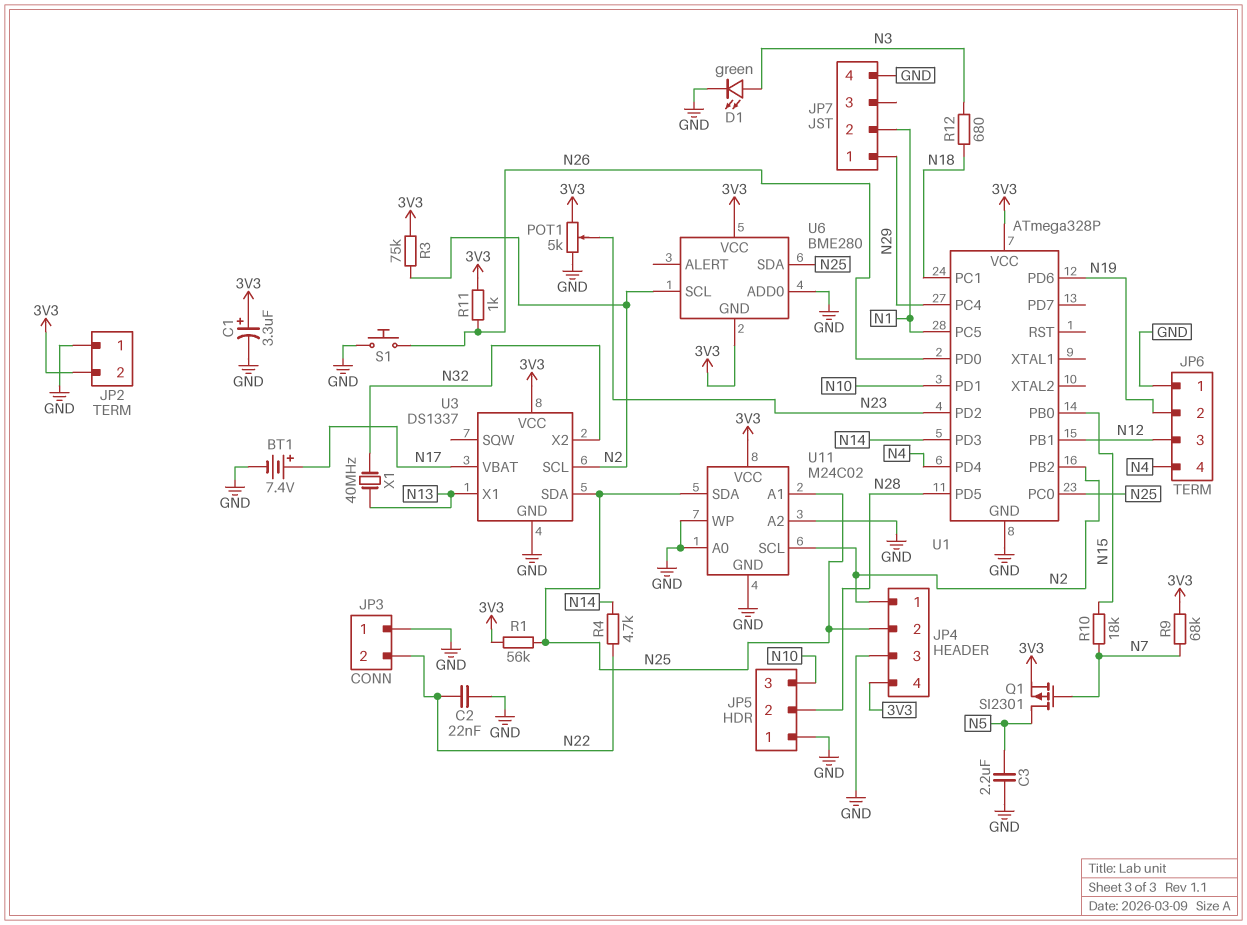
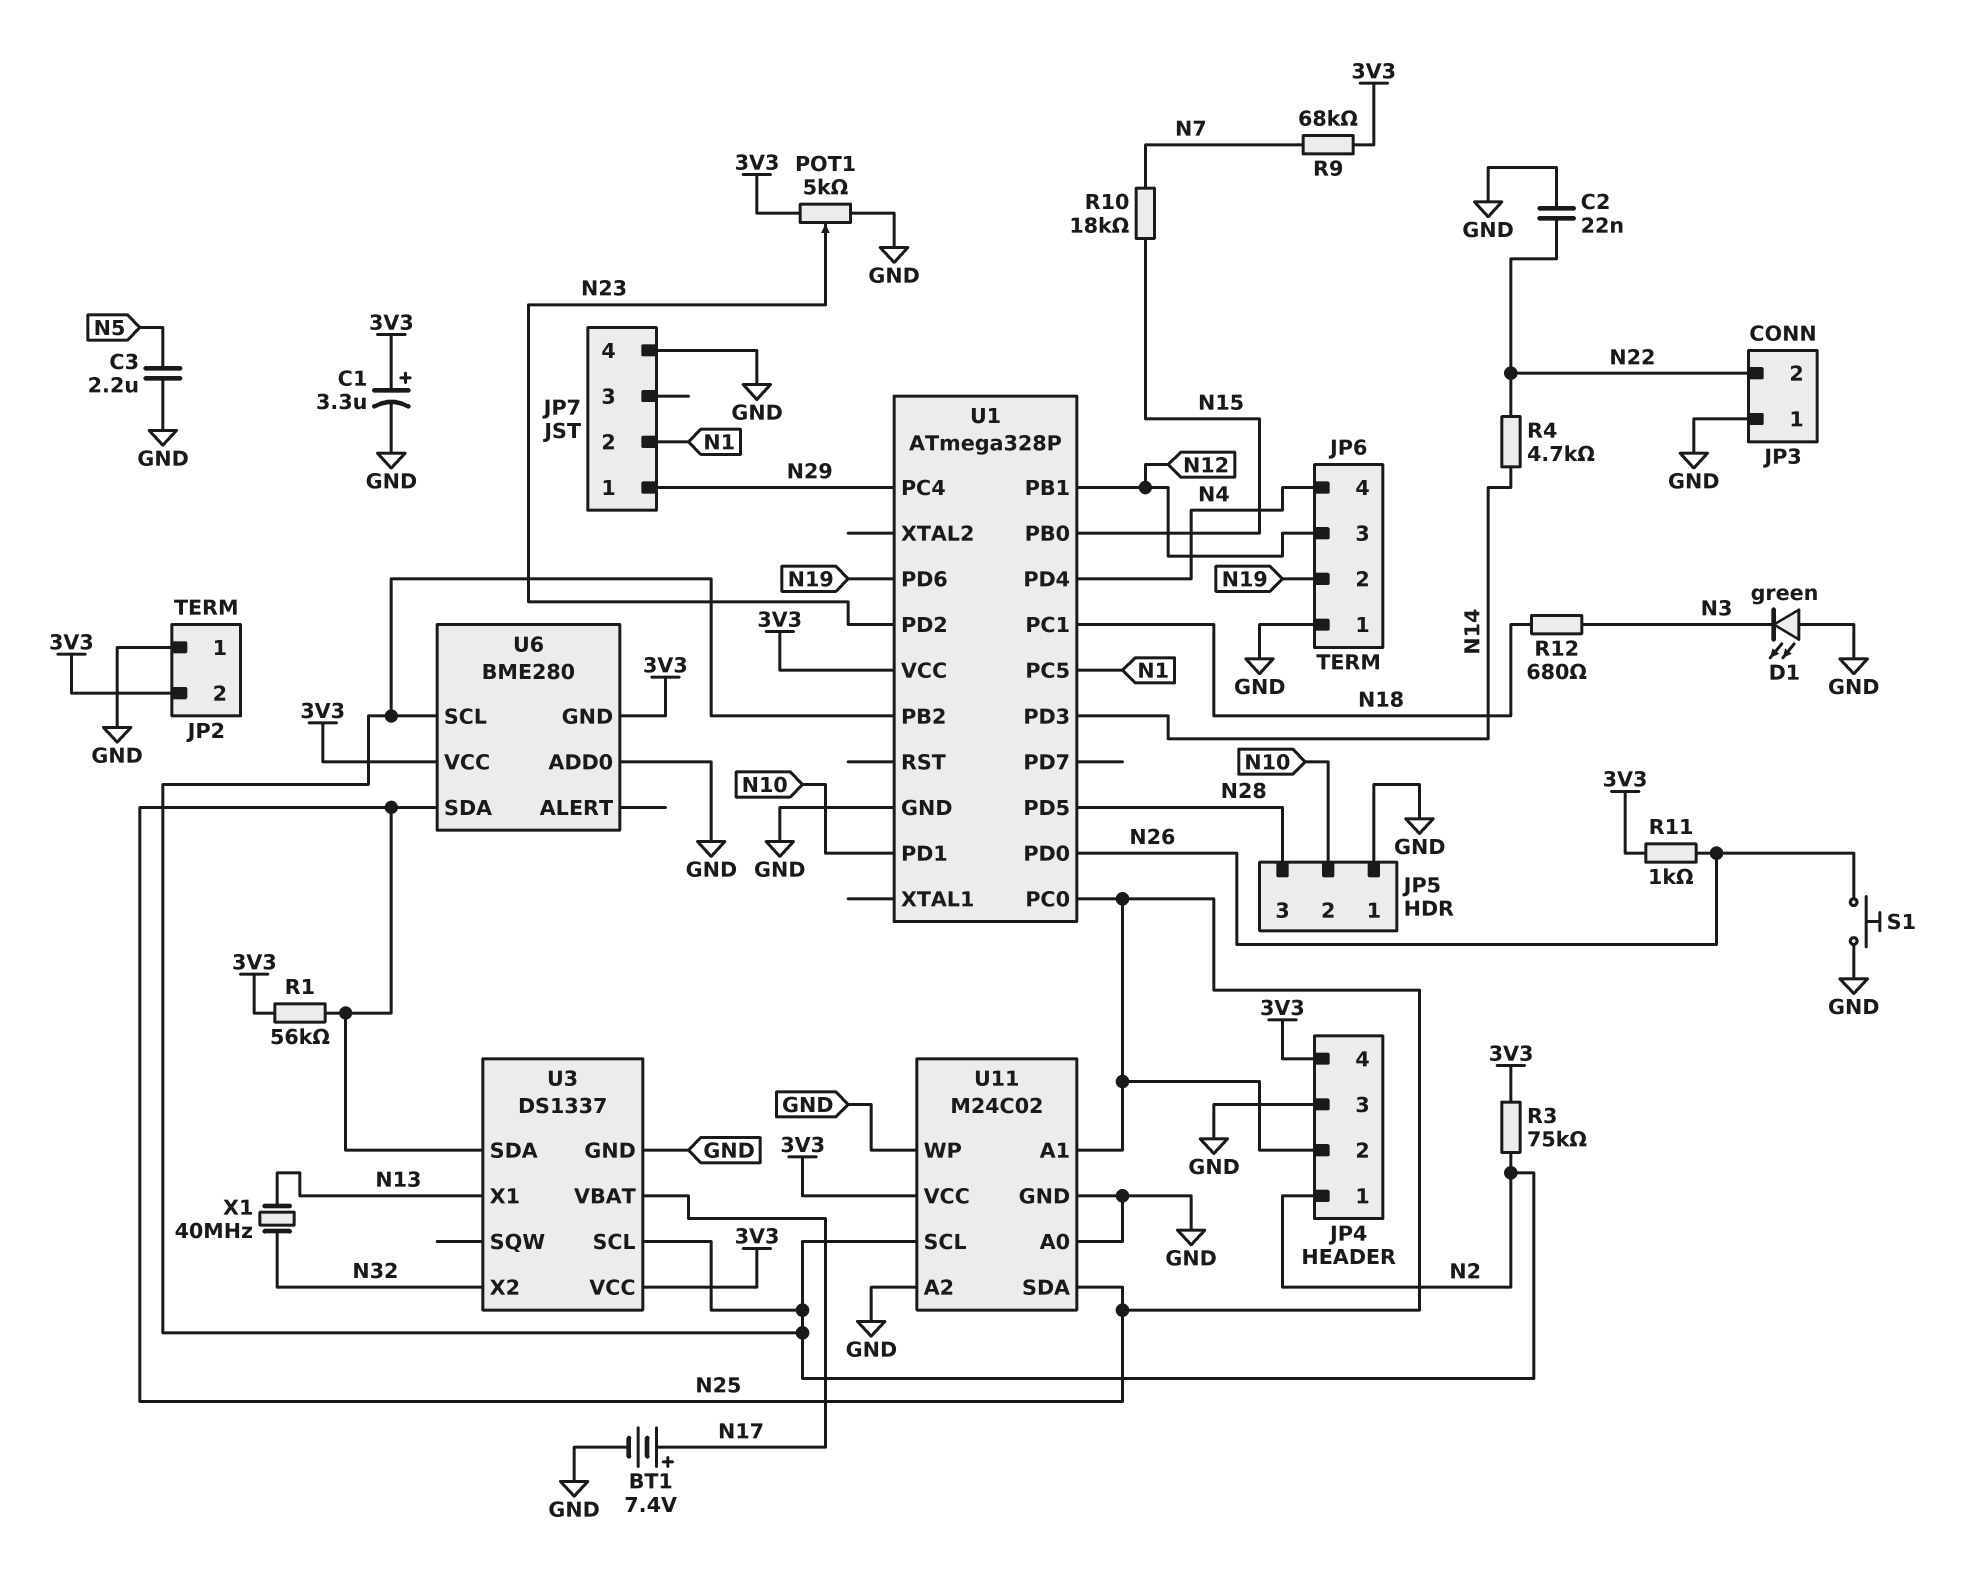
D1: LED green (A N3, K GND) -> LED green (A GND, K N3)
JP5 pin 2: N28 -> N10
JP5 pin 3: N10 -> N28
Q1: PMOS SI2301 (G N7, D N5, S 3V3) -> none

